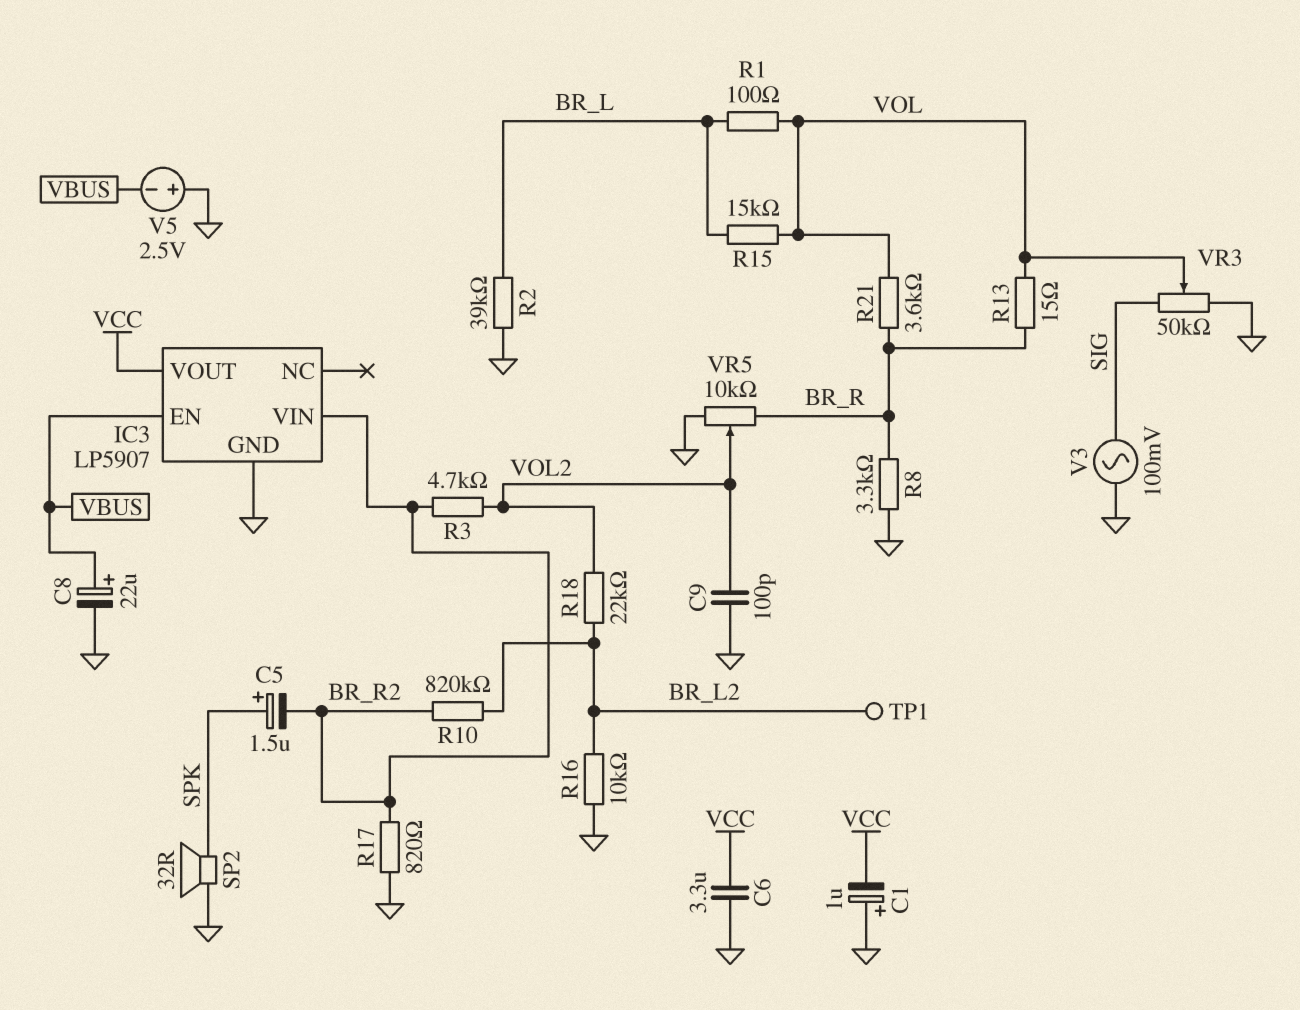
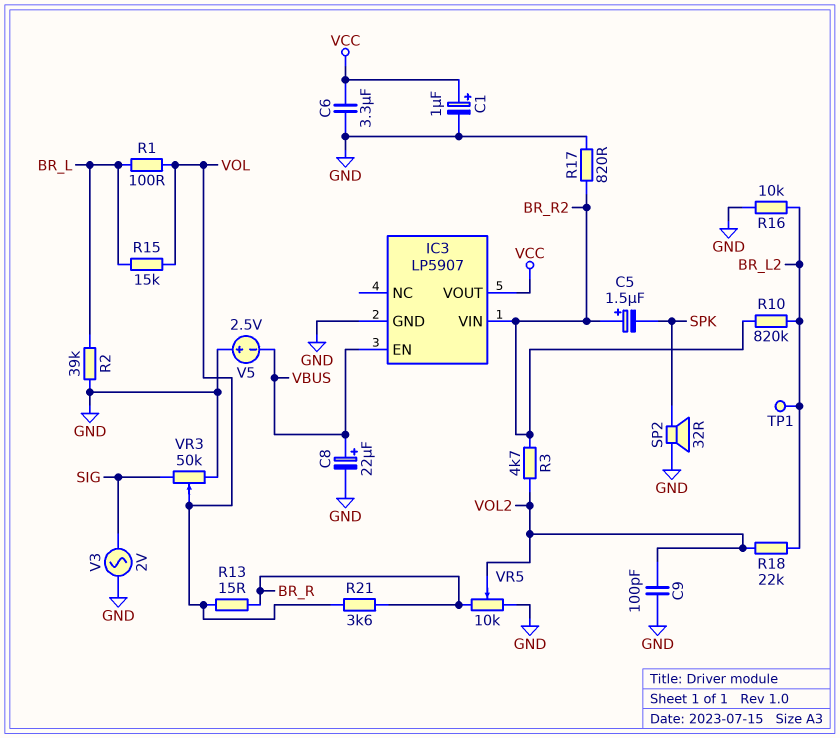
C1: 1uF (plus GND, minus VCC) -> 1uF (plus VCC, minus GND)
C5: 1.5uF (plus SPK, minus BR_R2) -> 1.5uF (plus BR_R2, minus SPK)
R8: 3.3k (BR_R, GND) -> none
V3: AC 100mV (GND, SIG) -> AC 2V (GND, SIG)

